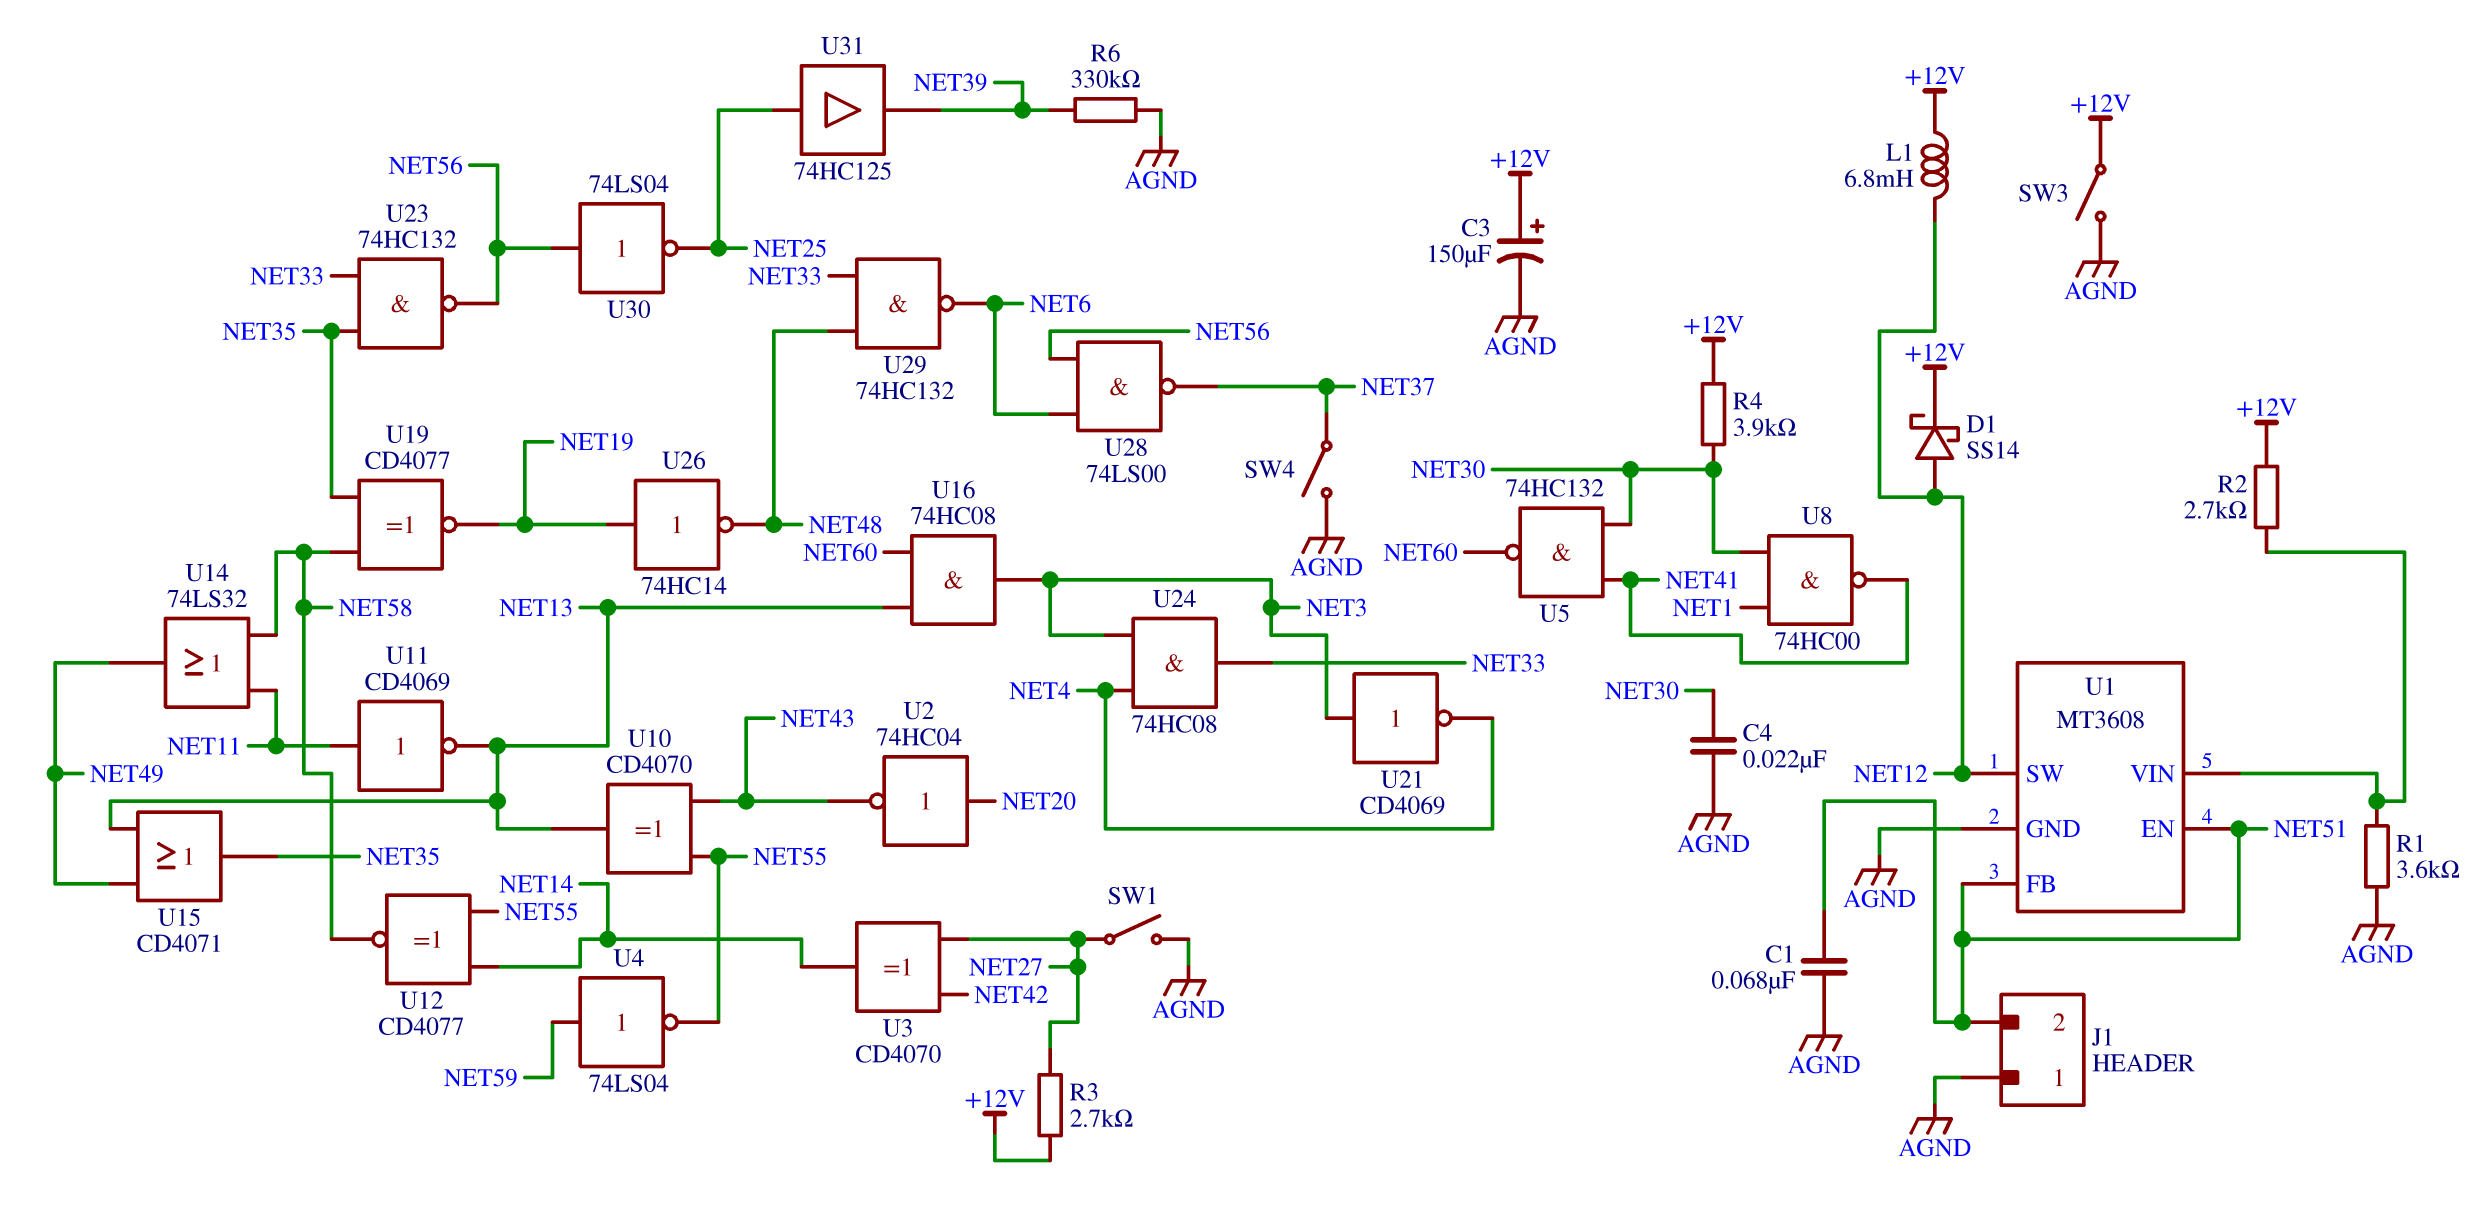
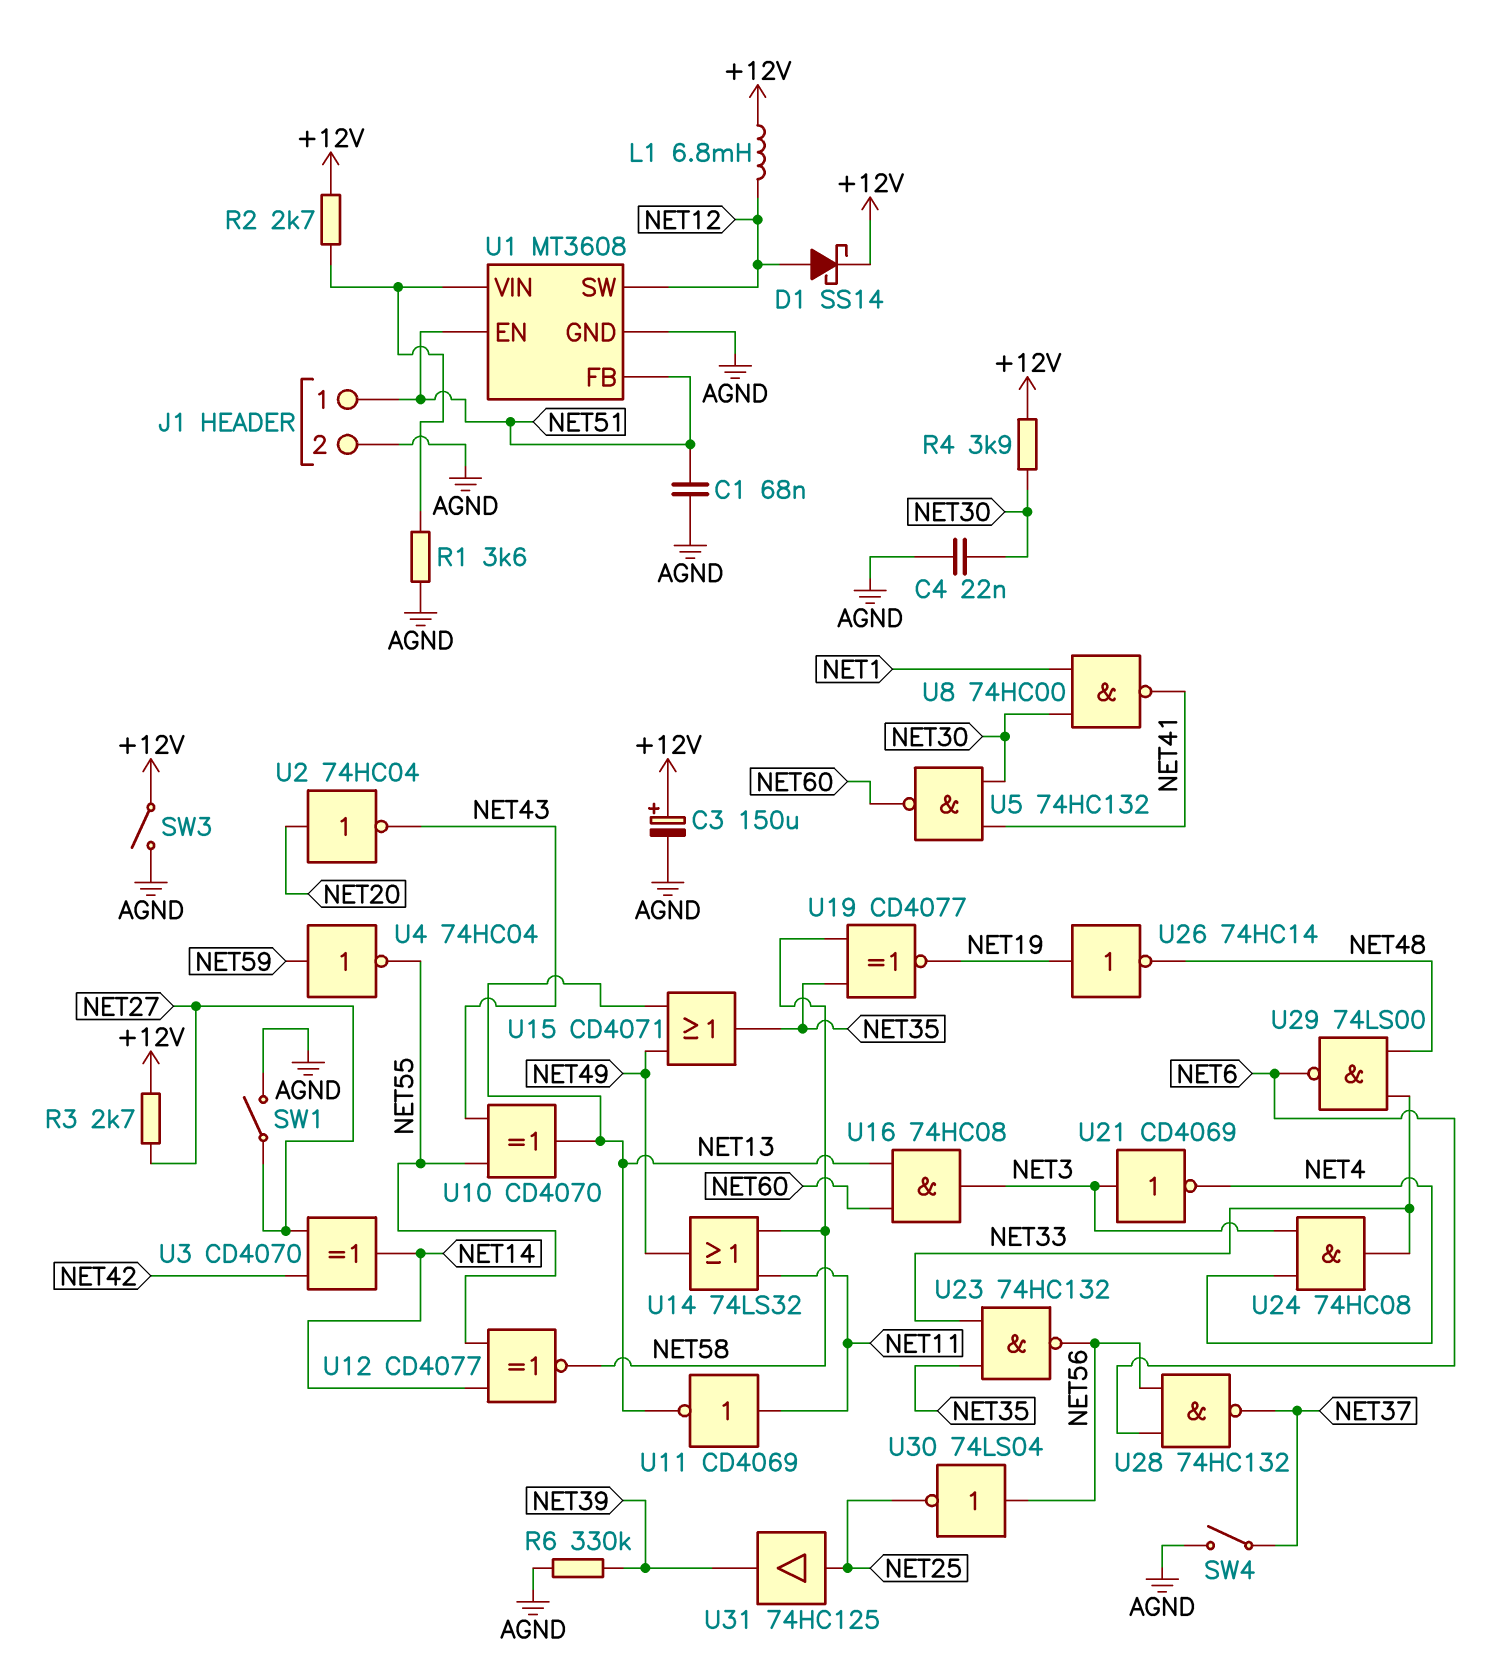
J1 pin 1: AGND -> NET51
J1 pin 2: NET51 -> AGND
U4: NOT 74LS04 (in NET59, out NET55) -> NOT 74HC04 (in NET59, out NET55)
U28: NAND 74LS00 (in NET6, in NET56, out NET37) -> NAND 74HC132 (in NET6, in NET56, out NET37)
U29: NAND 74HC132 (in NET33, in NET48, out NET6) -> NAND 74LS00 (in NET33, in NET48, out NET6)

